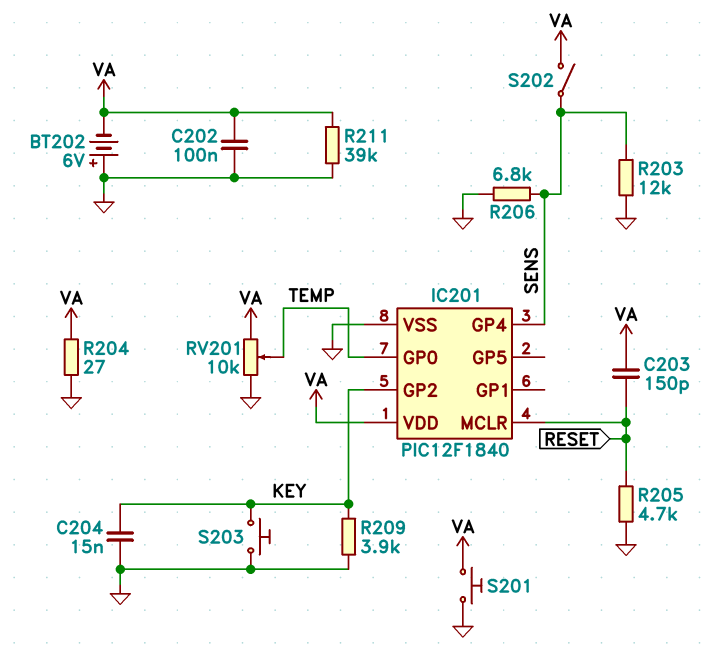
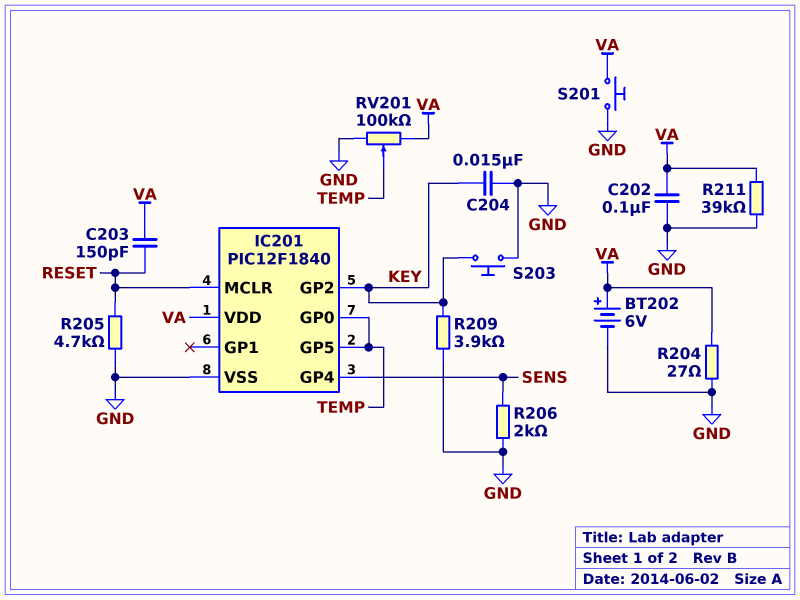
BT202: 6V (plus GND, minus VA) -> 6V (plus VA, minus GND)
IC201 pin GP5: none -> TEMP
R203: 12k (GND, SENS) -> none
R206: 6.8k (GND, SENS) -> 2k (GND, SENS)
RV201: 10k (GND, VA, wiper TEMP) -> 100k (GND, VA, wiper TEMP)
S202: switch (SENS, VA) -> none

